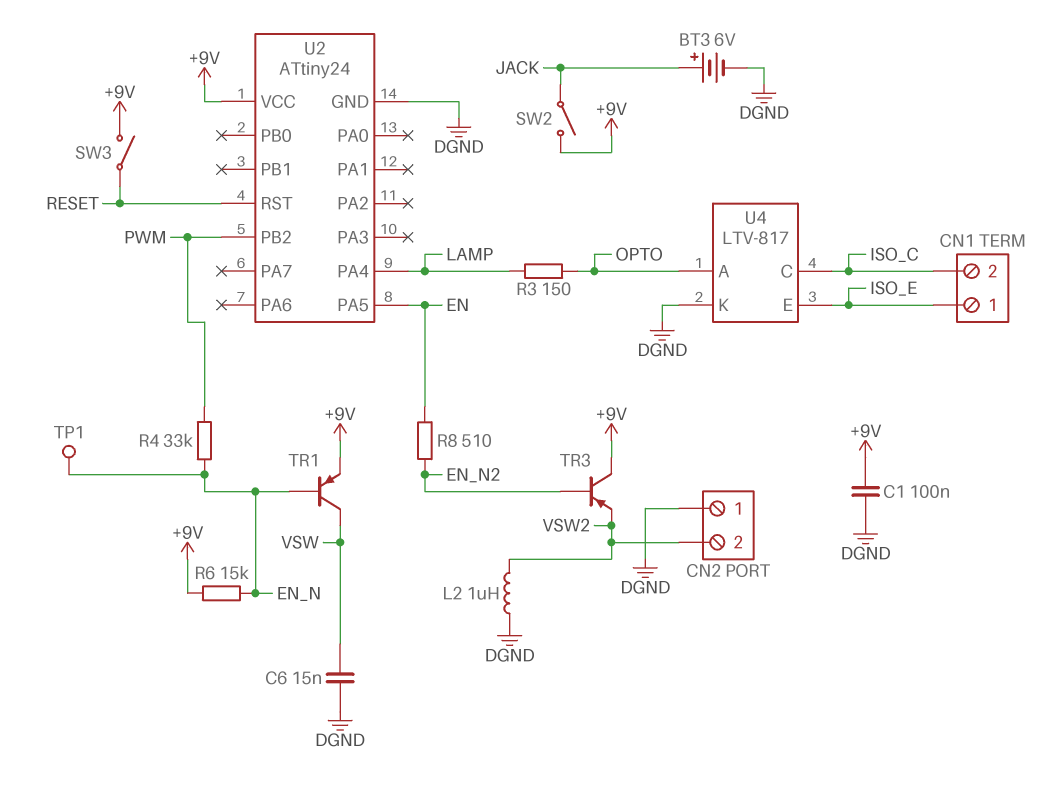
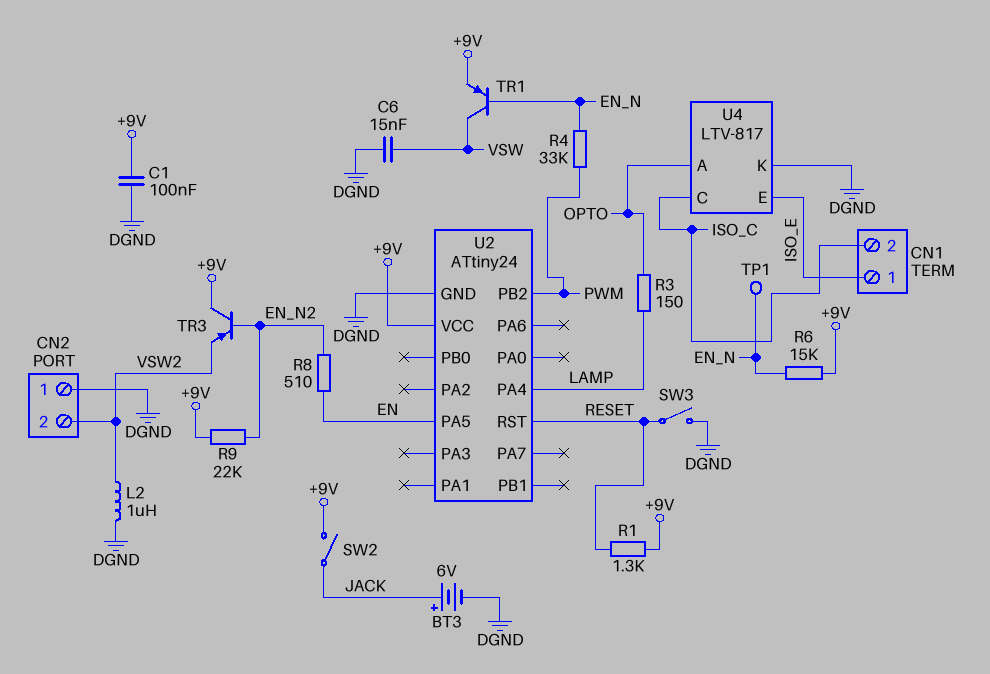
R1: none -> 1.3k (+9V, RESET)
R9: none -> 22k (+9V, EN_N2)
SW3: switch (+9V, RESET) -> switch (DGND, RESET)

